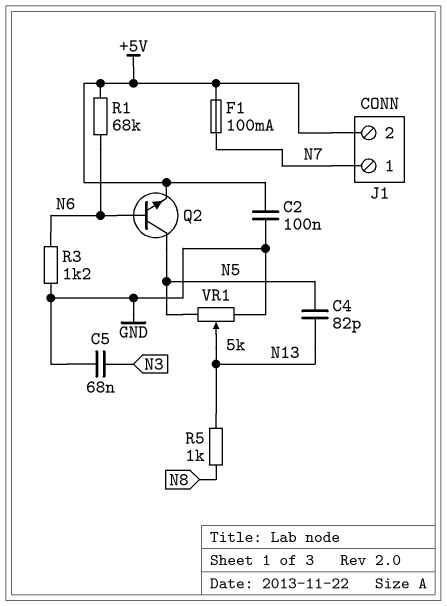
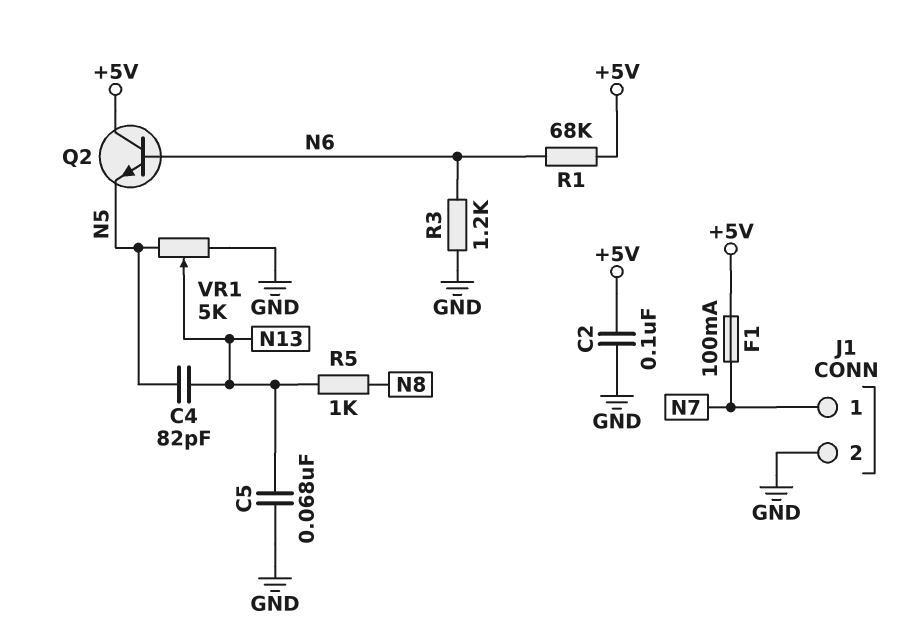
C5: 68nF (GND, N3) -> 68nF (GND, N13)
J1 pin 2: +5V -> GND
Q2: NPN (B N6, C N5, E +5V) -> NPN (B N6, C +5V, E N5)

